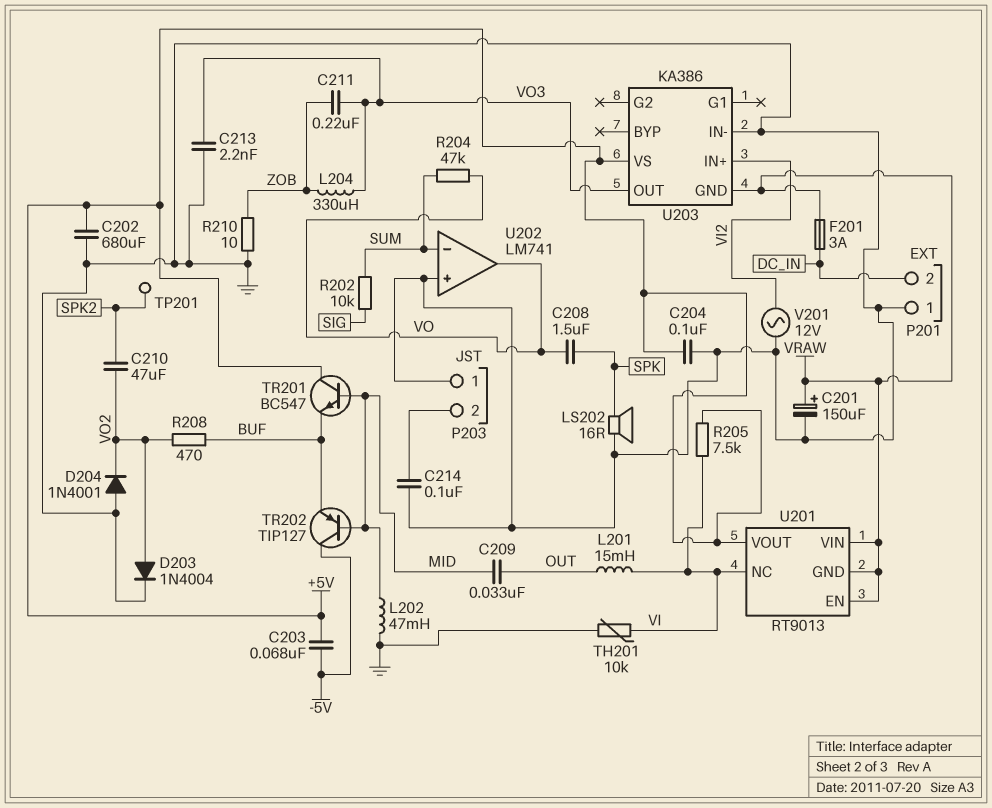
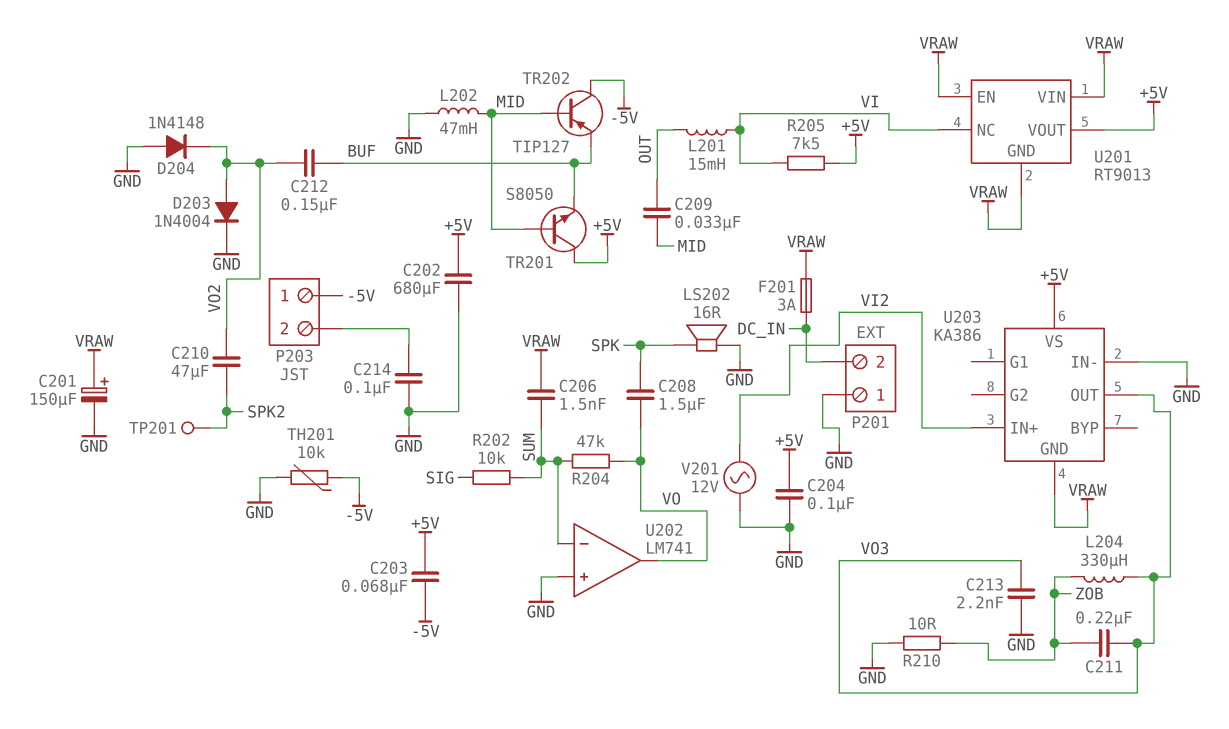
C206: none -> 1.5nF (SUM, VRAW)
C212: none -> 150nF (BUF, VO2)
D204: diode 1N4001 (A GND, K VO2) -> diode 1N4148 (A GND, K VO2)
P203 pin 1: GND -> -5V
R208: 470 (BUF, VO2) -> none
TH201: 10k (GND, VI) -> 10k (-5V, GND)
TR201: NPN BC547 (B MID, C +5V, E BUF) -> NPN S8050 (B MID, C +5V, E BUF)

